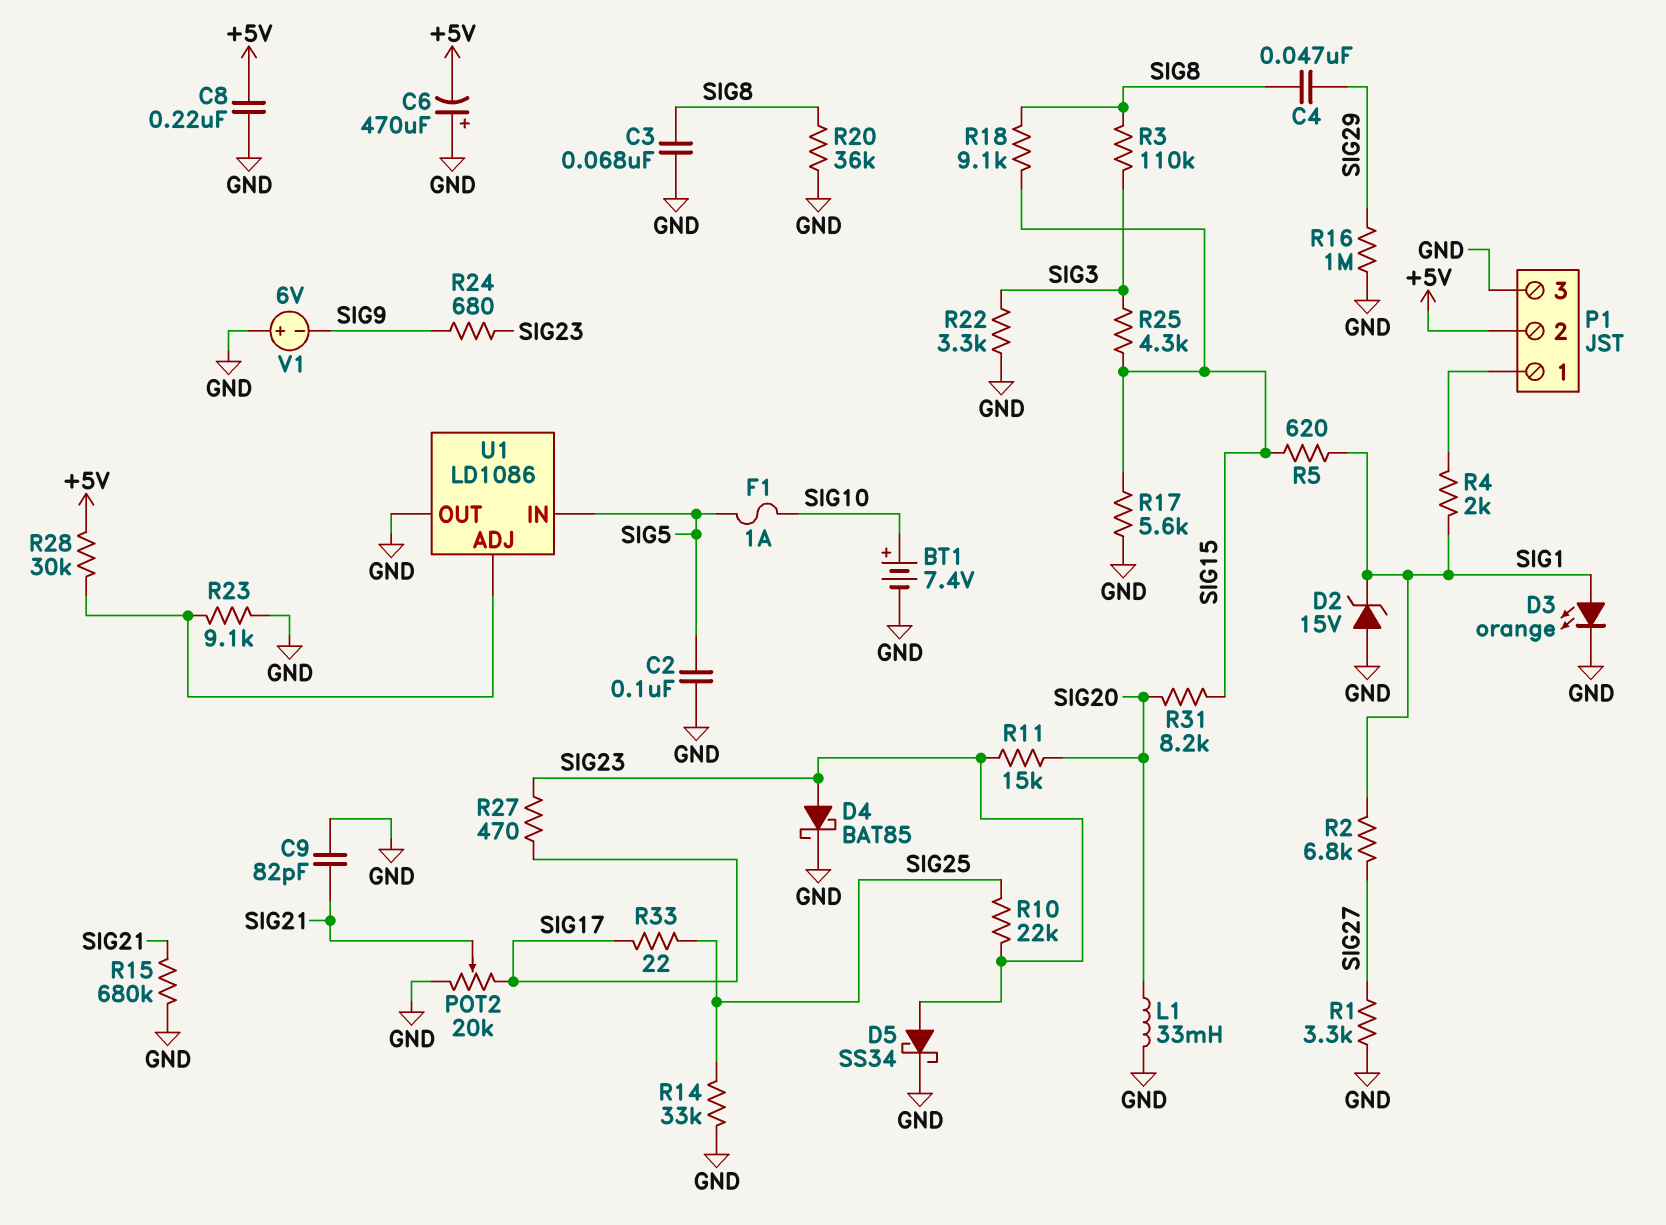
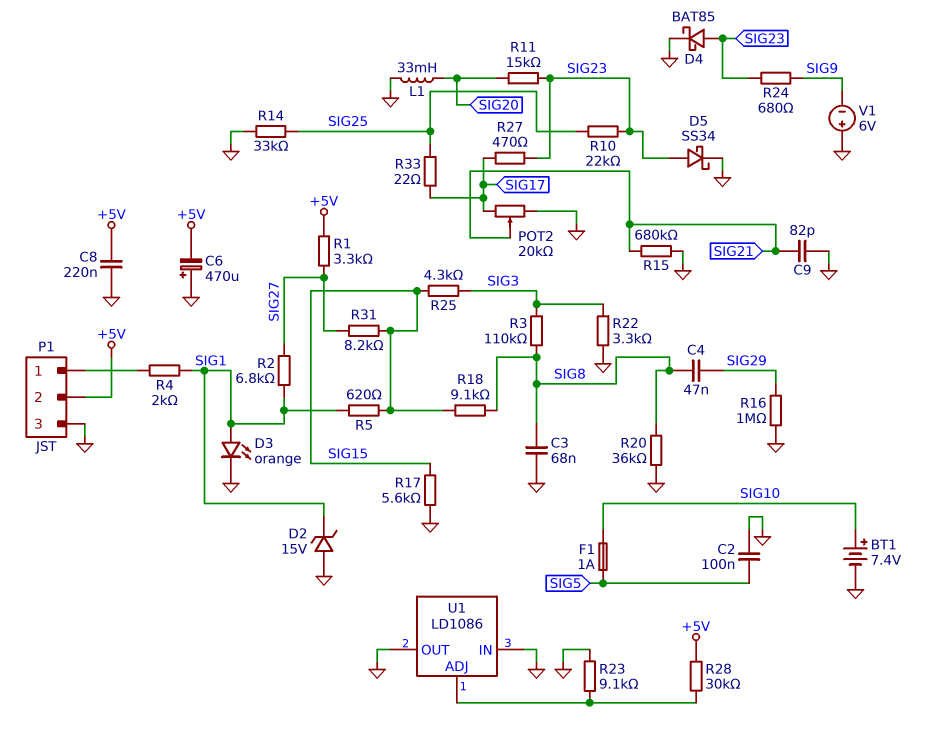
R1: 3.3k (GND, SIG27) -> 3.3k (+5V, SIG27)
R31: 8.2k (SIG15, SIG20) -> 8.2k (SIG15, SIG27)
U1 pin IN: SIG5 -> GND

